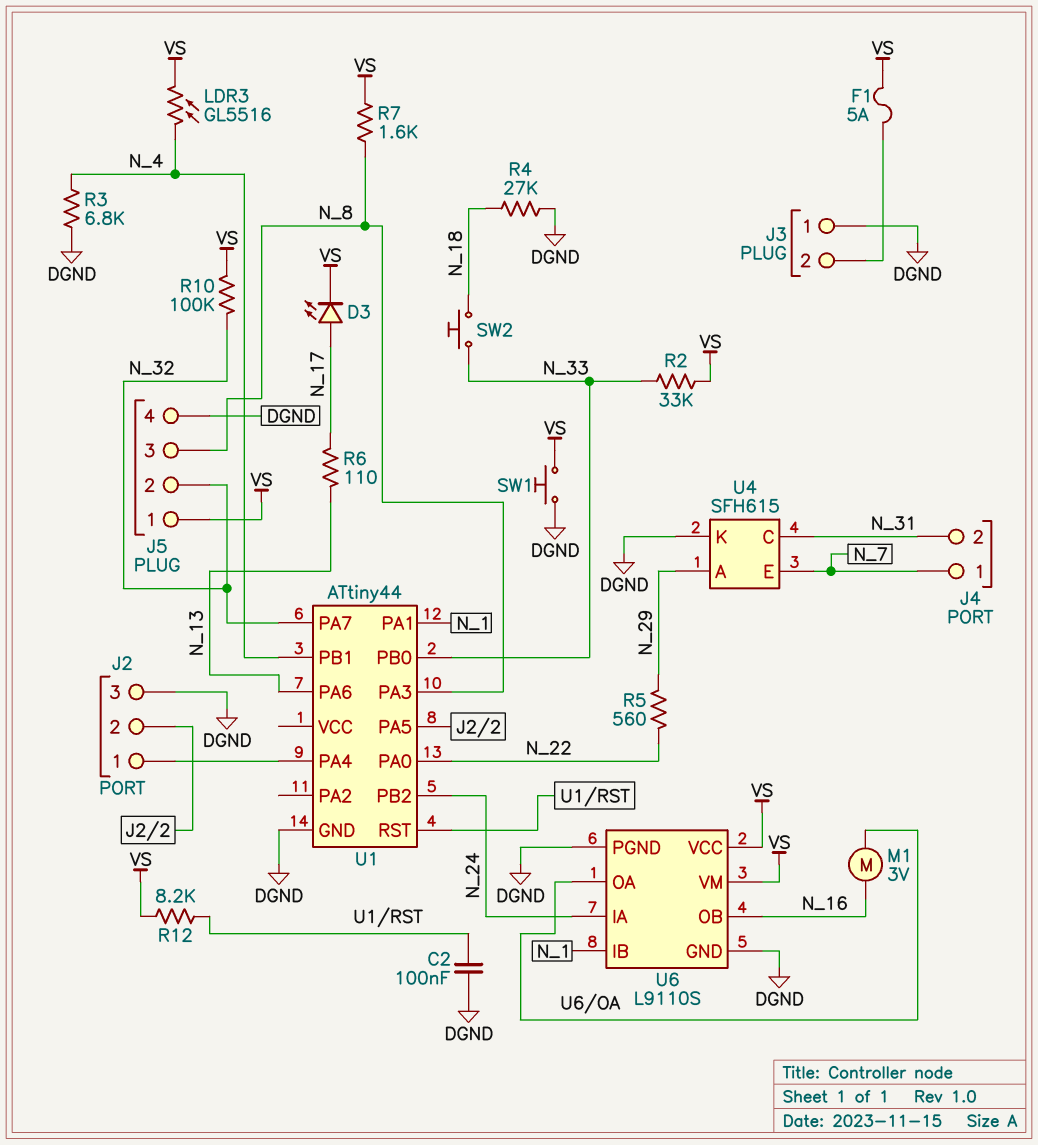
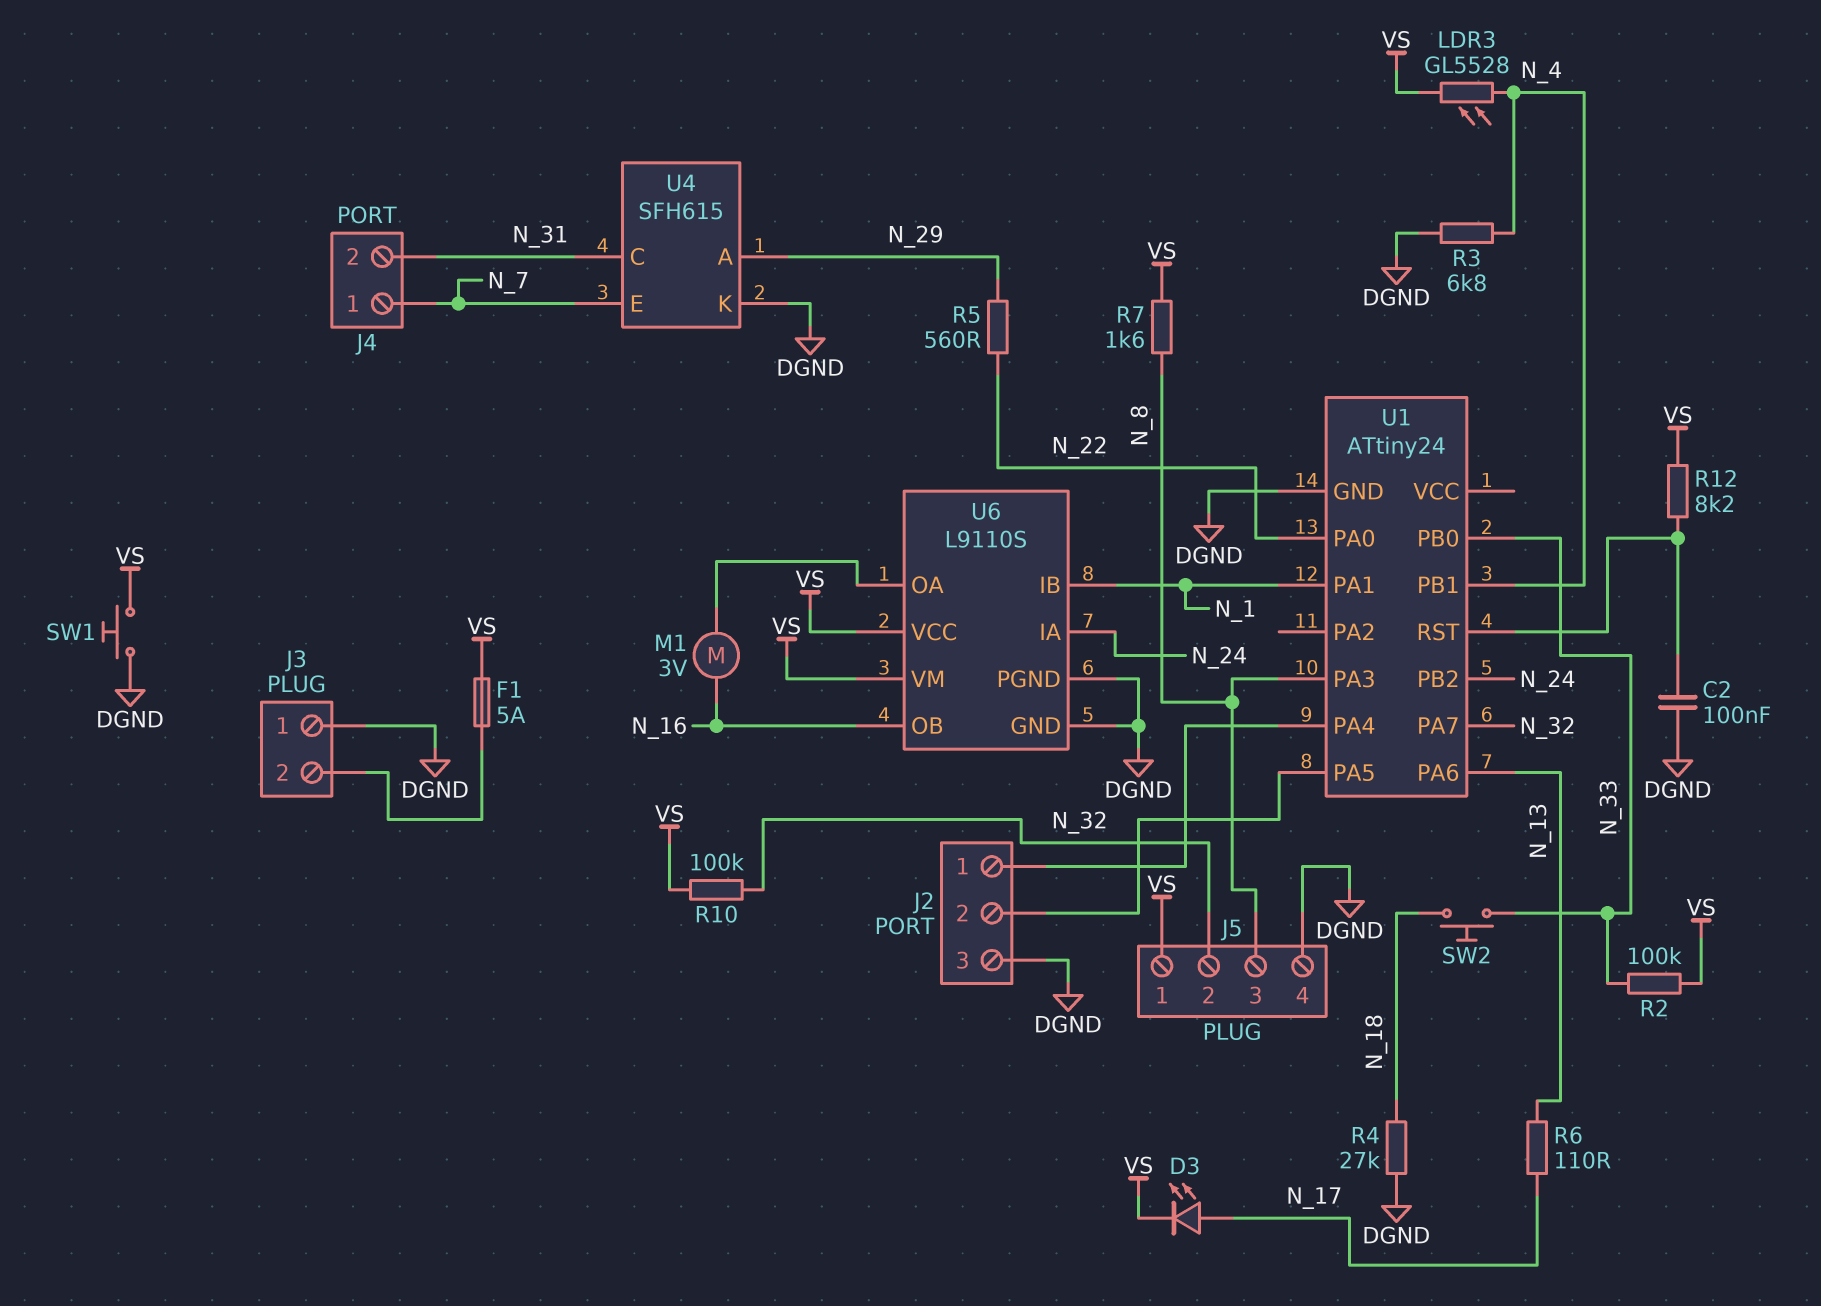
LDR3: GL5516 (N_4, VS) -> GL5528 (N_4, VS)
R2: 33k (N_33, VS) -> 100k (N_33, VS)
U1: ATtiny44 -> ATtiny24

